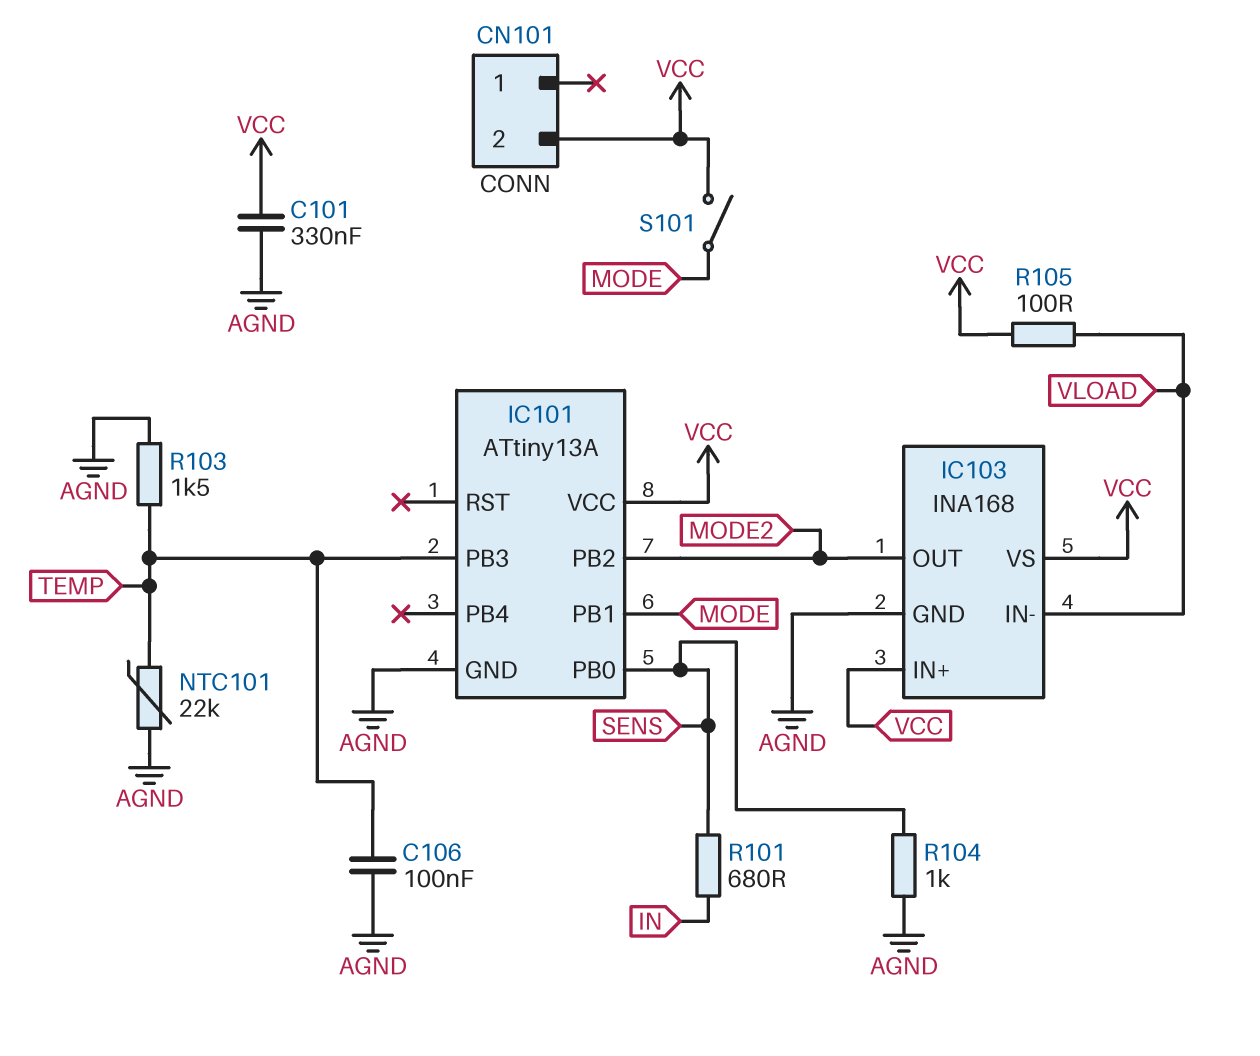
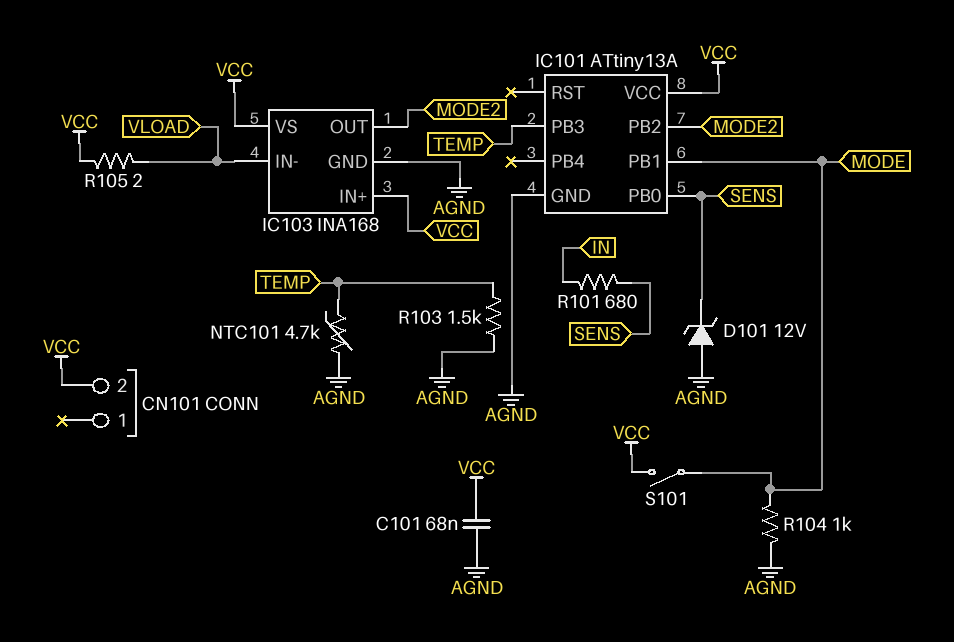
C101: 330nF (AGND, VCC) -> 68nF (AGND, VCC)
C106: 100nF (AGND, TEMP) -> none
D101: none -> zener 12V (A AGND, K SENS)
NTC101: 22k (AGND, TEMP) -> 4.7k (AGND, TEMP)
R104: 1k (AGND, SENS) -> 1k (AGND, MODE)
R105: 100 (VCC, VLOAD) -> 2 (VCC, VLOAD)

